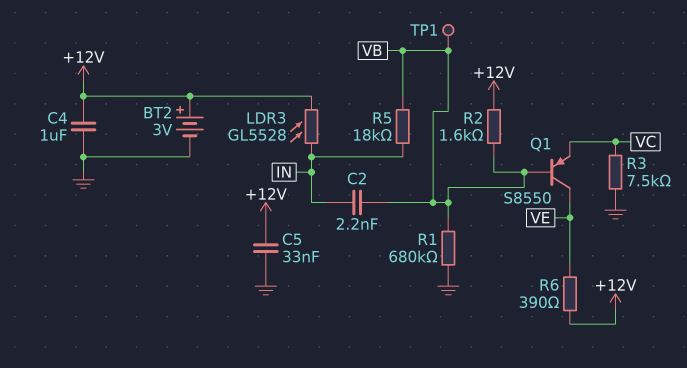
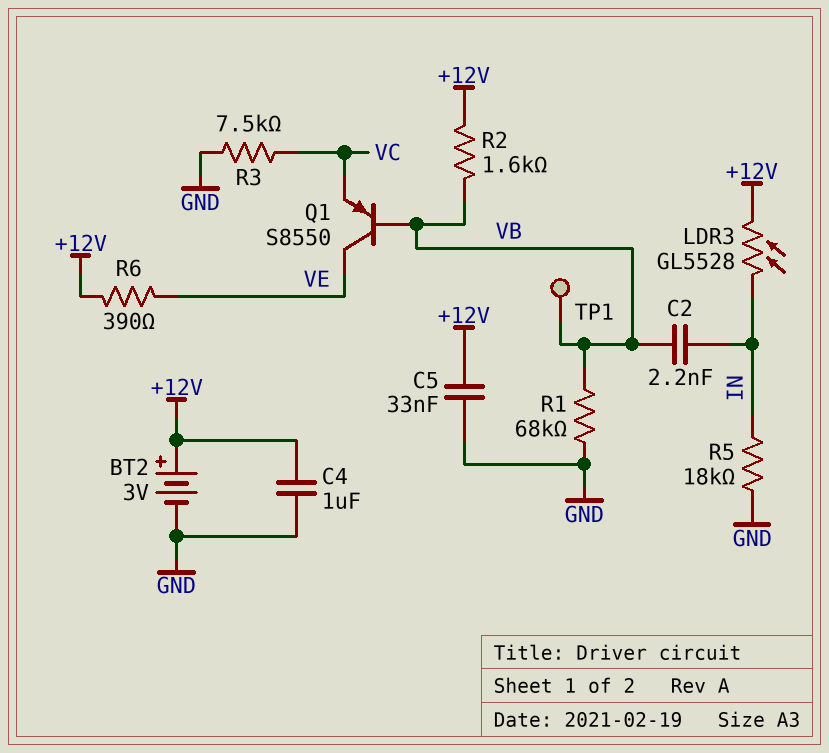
R1: 680k (GND, VB) -> 68k (GND, VB)
R5: 18k (IN, VB) -> 18k (GND, IN)

